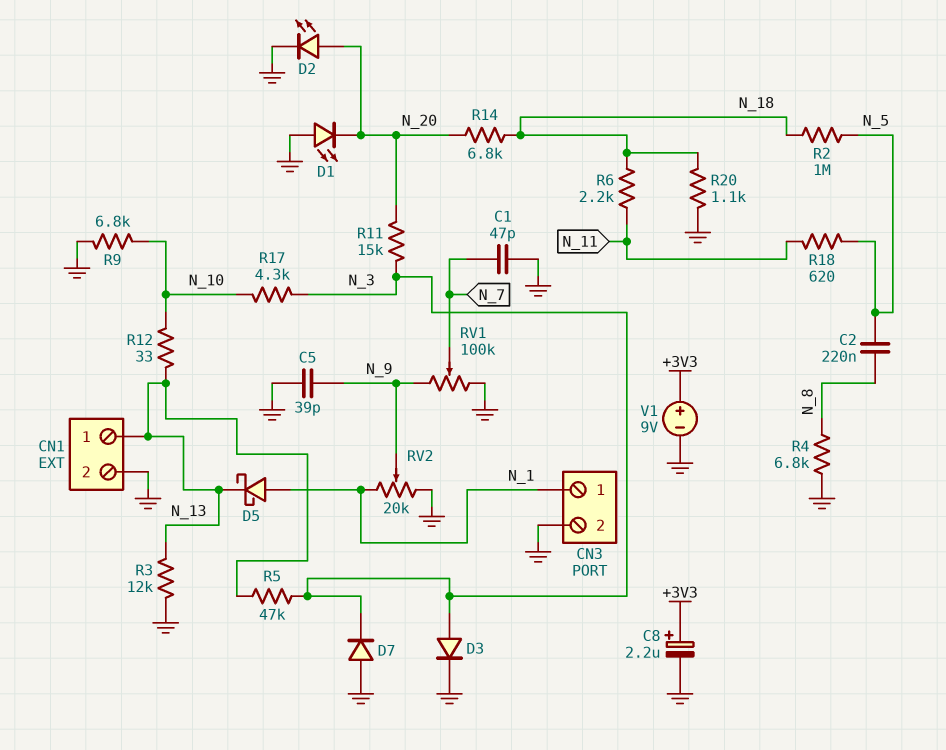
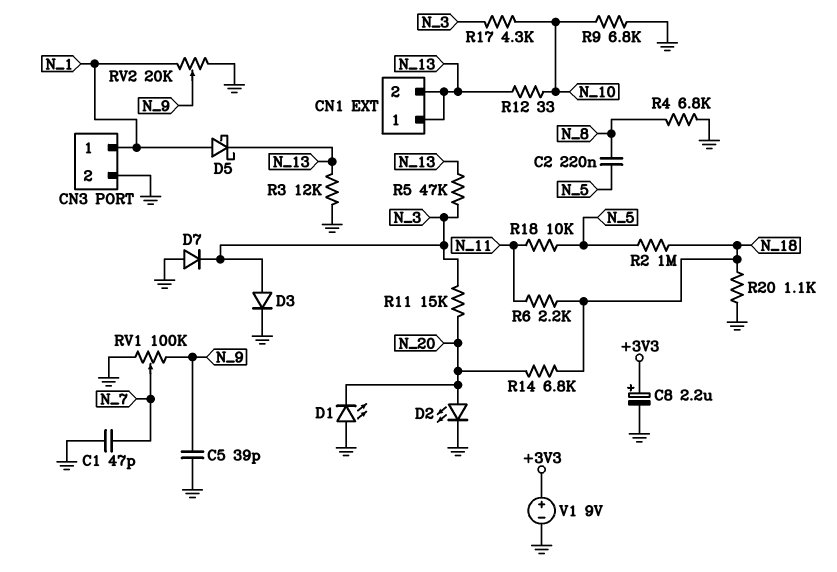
CN1 pin 2: GND -> N_13
R18: 620 (N_5, N_11) -> 10k (N_5, N_11)

